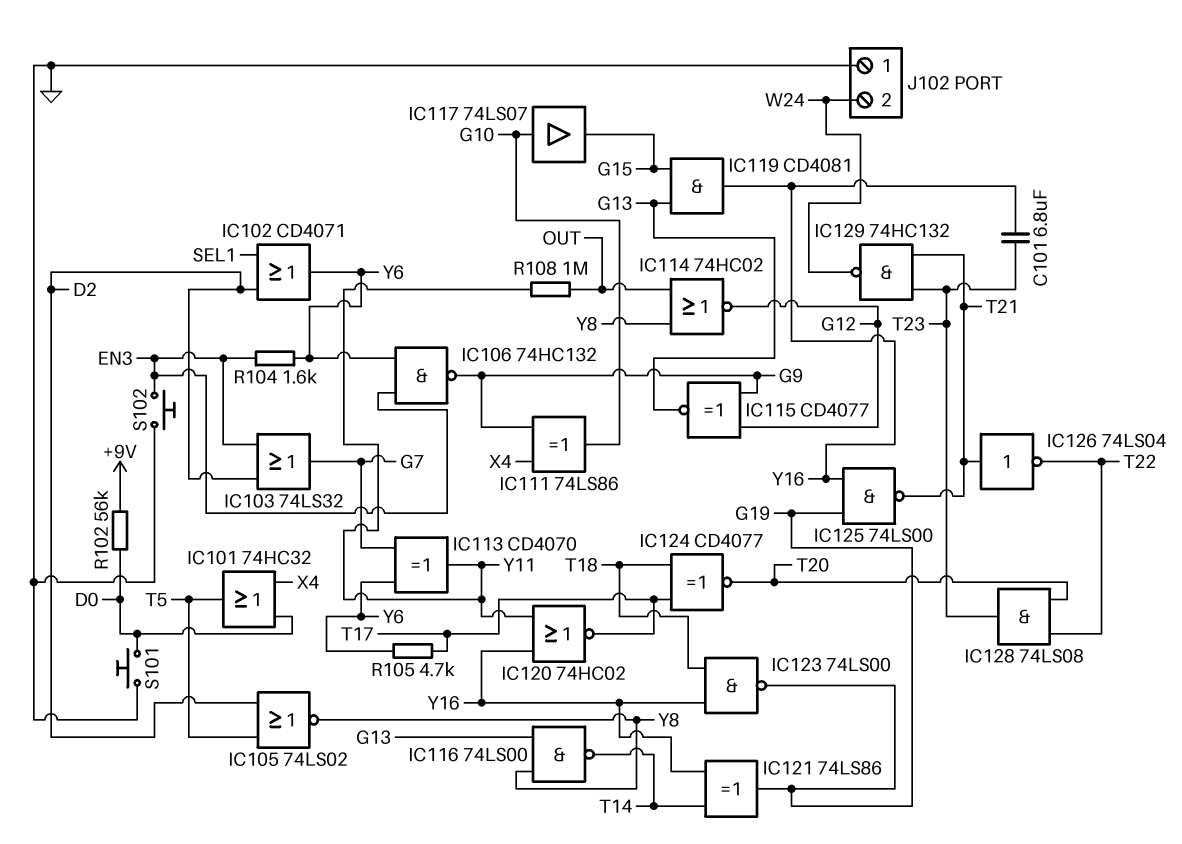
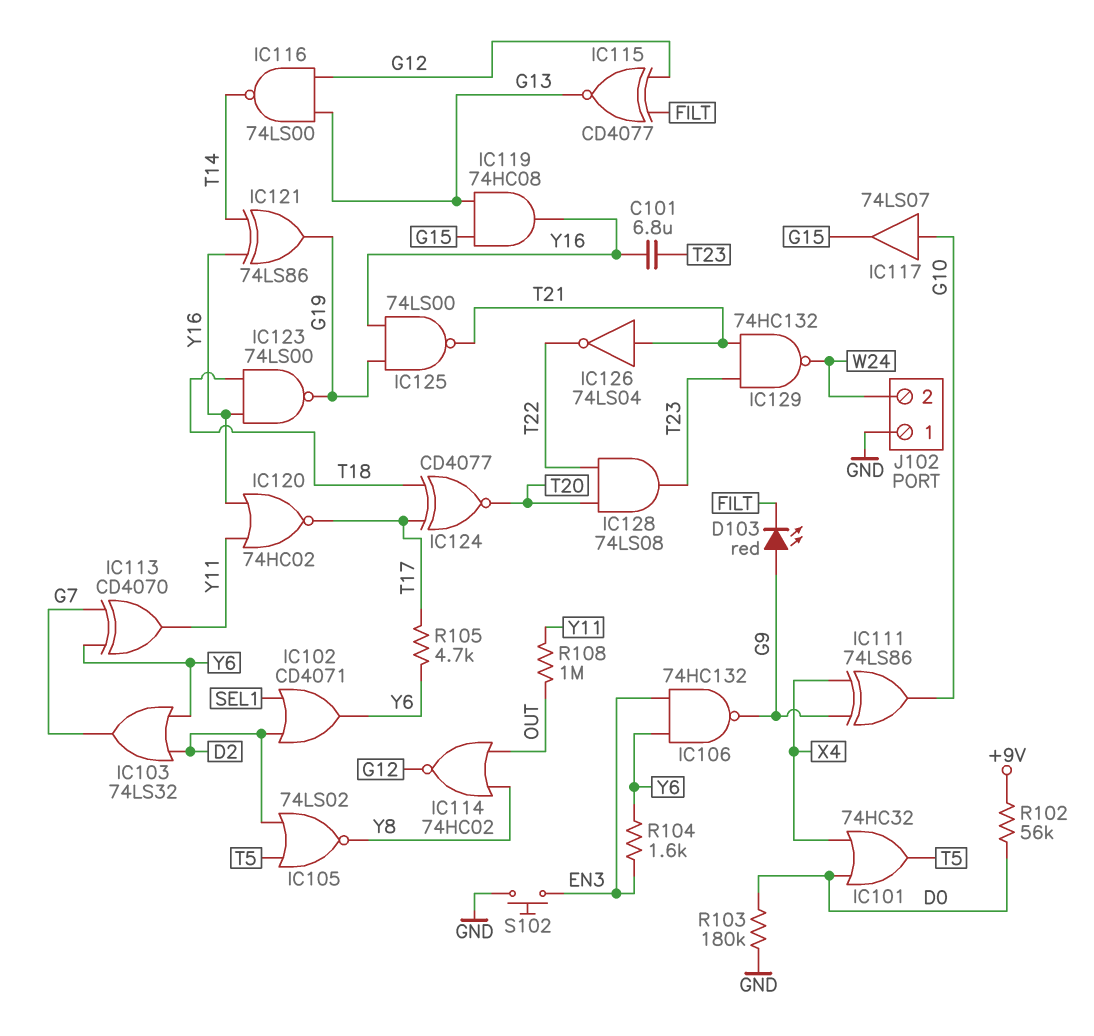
D103: none -> LED red (A G9, K FILT)
IC103: OR 74LS32 (in D2, in EN3, out G7) -> OR 74LS32 (in D2, in Y6, out G7)
IC115: XNOR CD4077 (in G9, in G12, out G13) -> XNOR CD4077 (in FILT, in G12, out G13)
IC116: NAND 74LS00 (in G13, in Y8, out T14) -> NAND 74LS00 (in G12, in G13, out T14)
IC119: AND CD4081 (in G13, in G15, out Y16) -> AND 74HC08 (in G13, in G15, out Y16)
R103: none -> 180k (D0, GND)
S101: button (D0, GND) -> none

